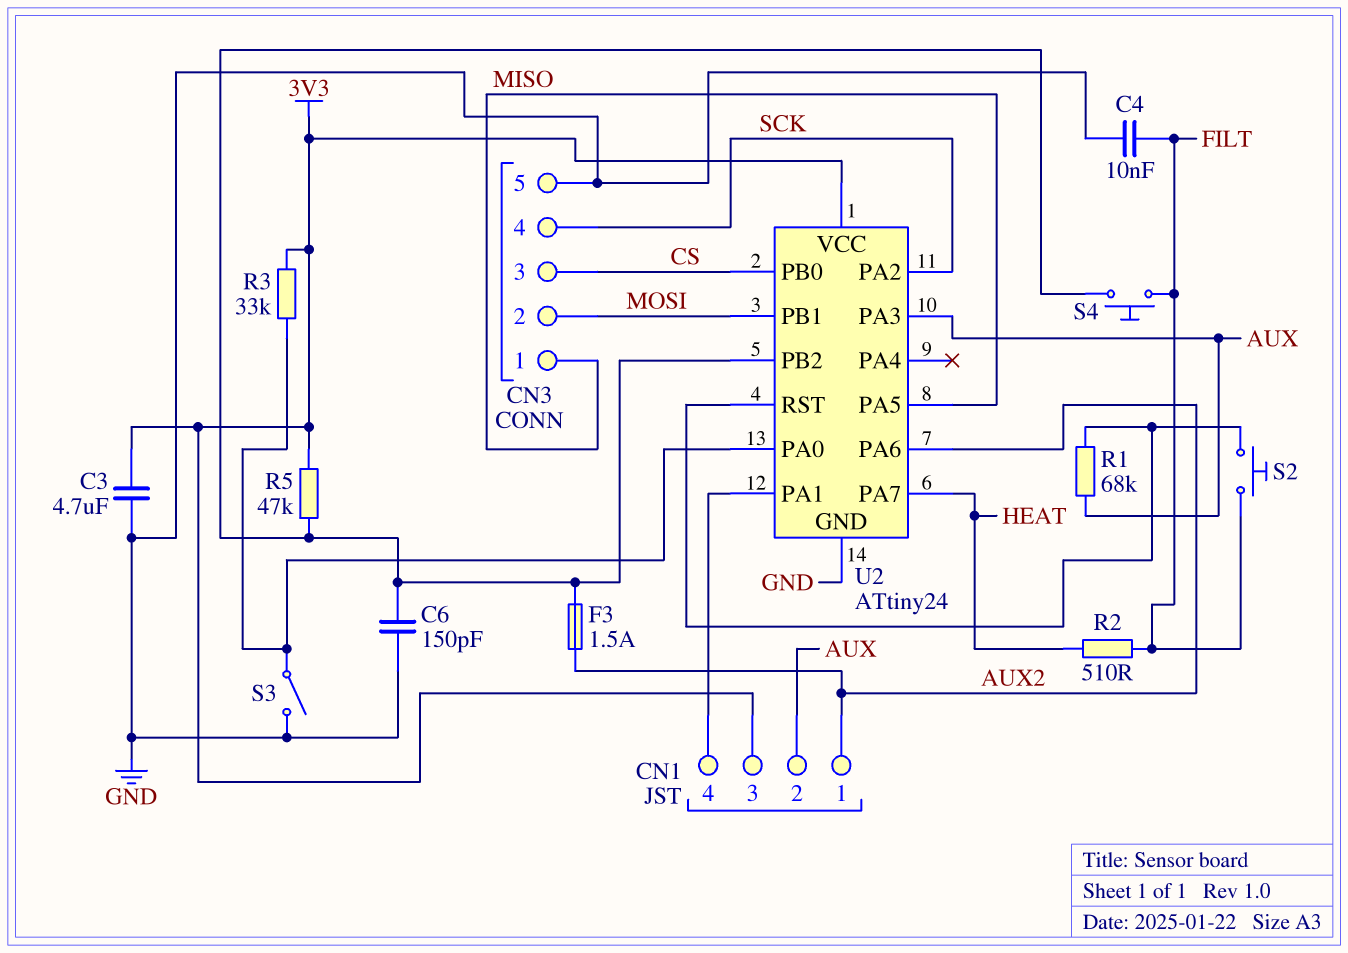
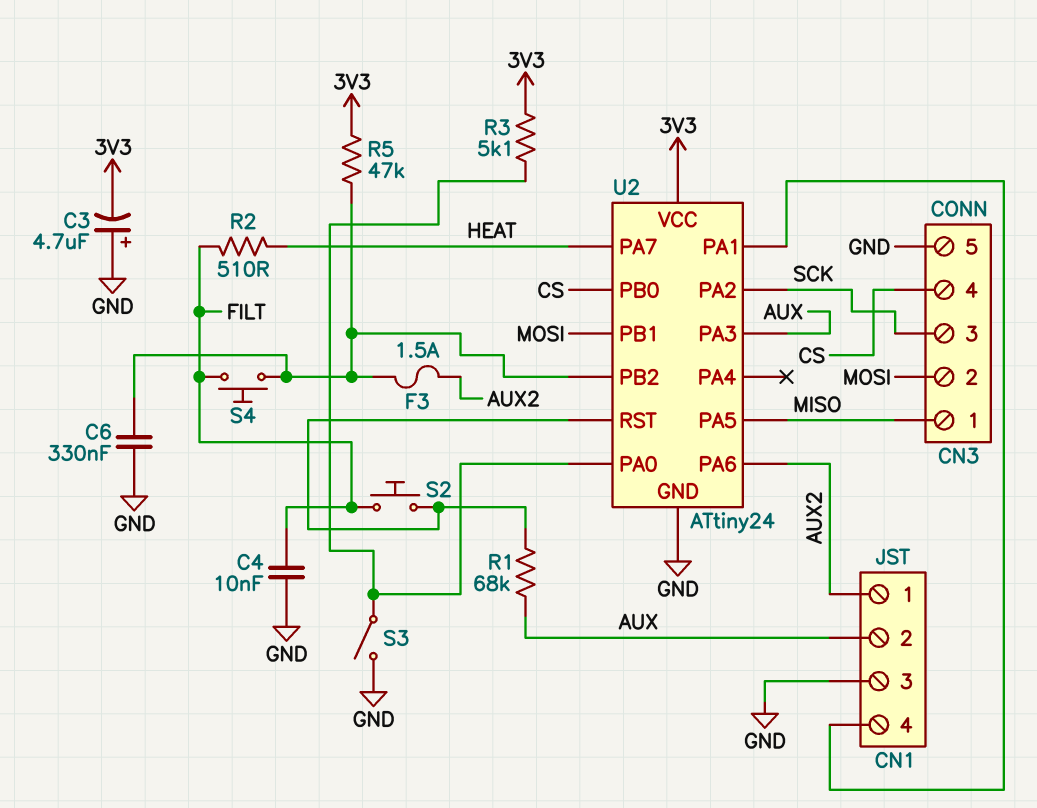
C3: 4.7uF (3V3, GND) -> 4.7uF (plus GND, minus 3V3)
C6: 150pF (GND, U2/PB2) -> 330nF (GND, U2/PB2)
CN1 pin 3: 3V3 -> GND
CN3 pin 3: CS -> SCK
CN3 pin 4: SCK -> CS
R3: 33k (3V3, U2/PA0) -> 5.1k (3V3, U2/PA0)

